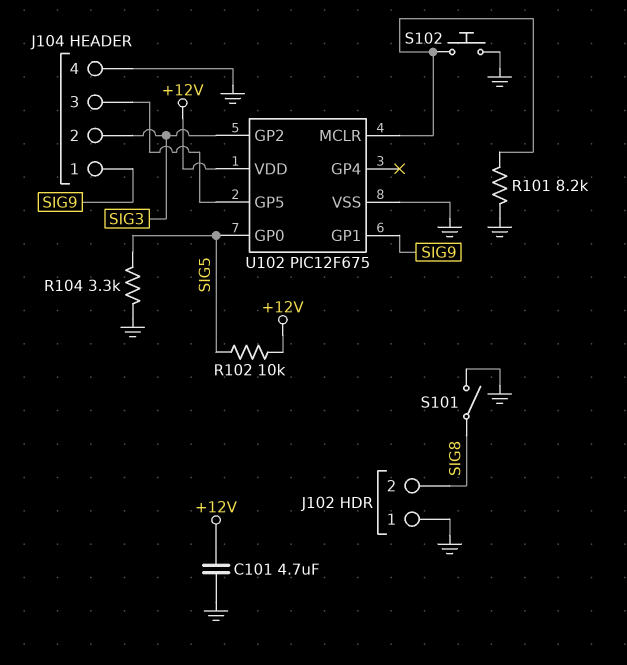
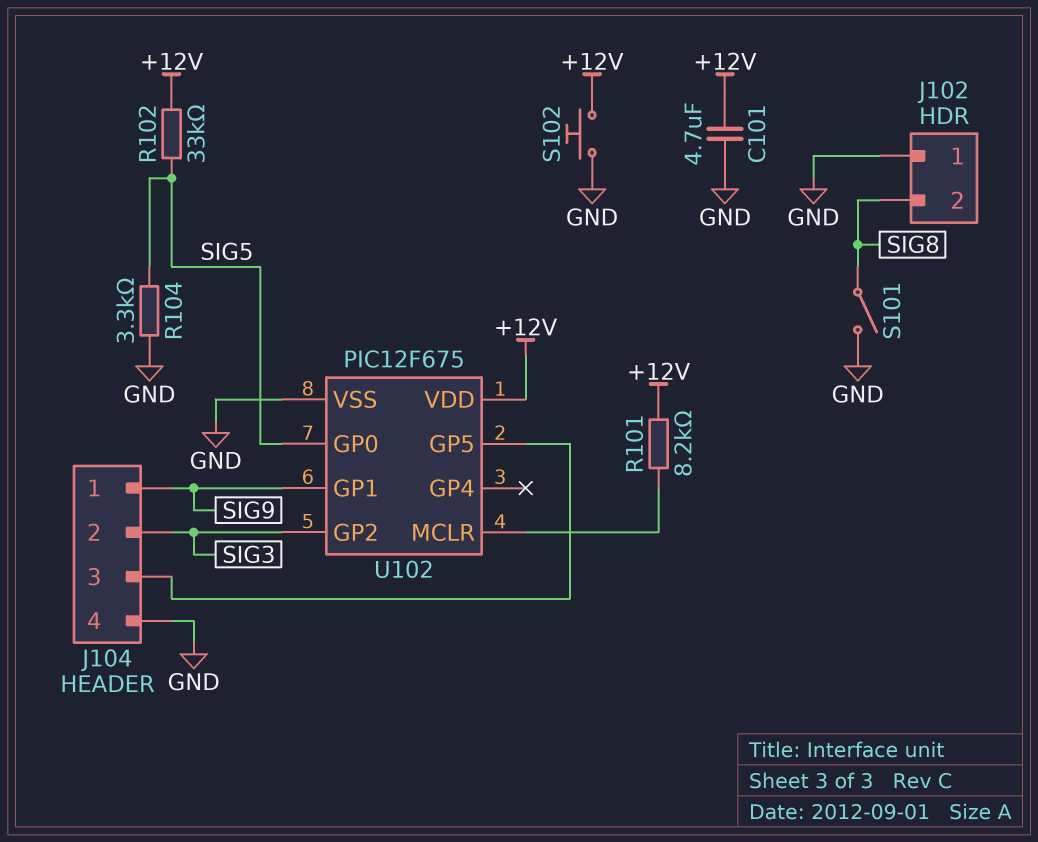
R101: 8.2k (GND, U102/MCLR) -> 8.2k (+12V, U102/MCLR)
R102: 10k (+12V, SIG5) -> 33k (+12V, SIG5)
S102: button (GND, U102/MCLR) -> button (+12V, GND)

